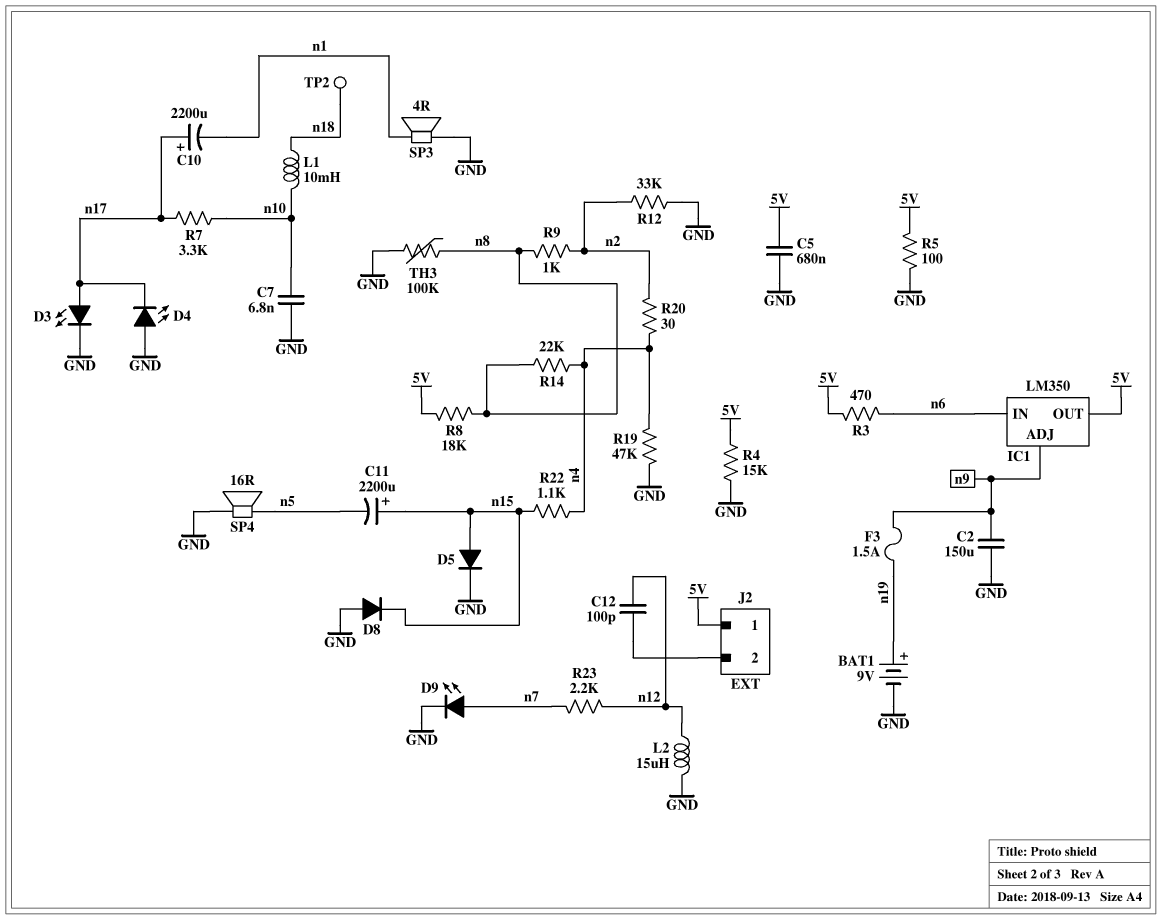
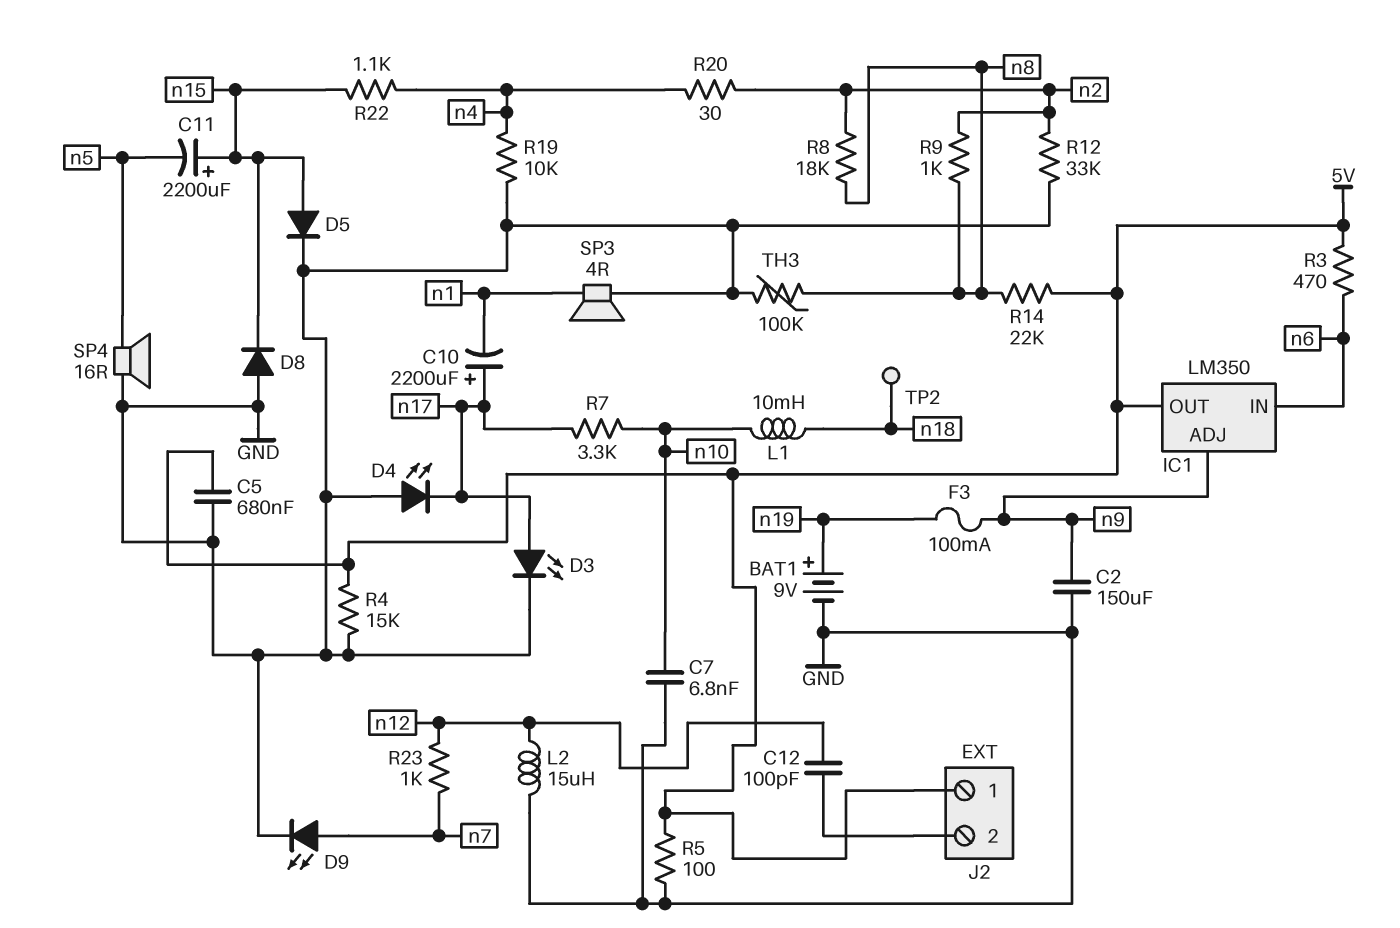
F3: 1.5A (n9, n19) -> 100mA (n9, n19)
R8: 18k (5V, n8) -> 18k (n2, n8)
R14: 22k (n4, n8) -> 22k (5V, n8)
R19: 47k (GND, n4) -> 10k (GND, n4)
R23: 2.2k (n7, n12) -> 1k (n7, n12)

